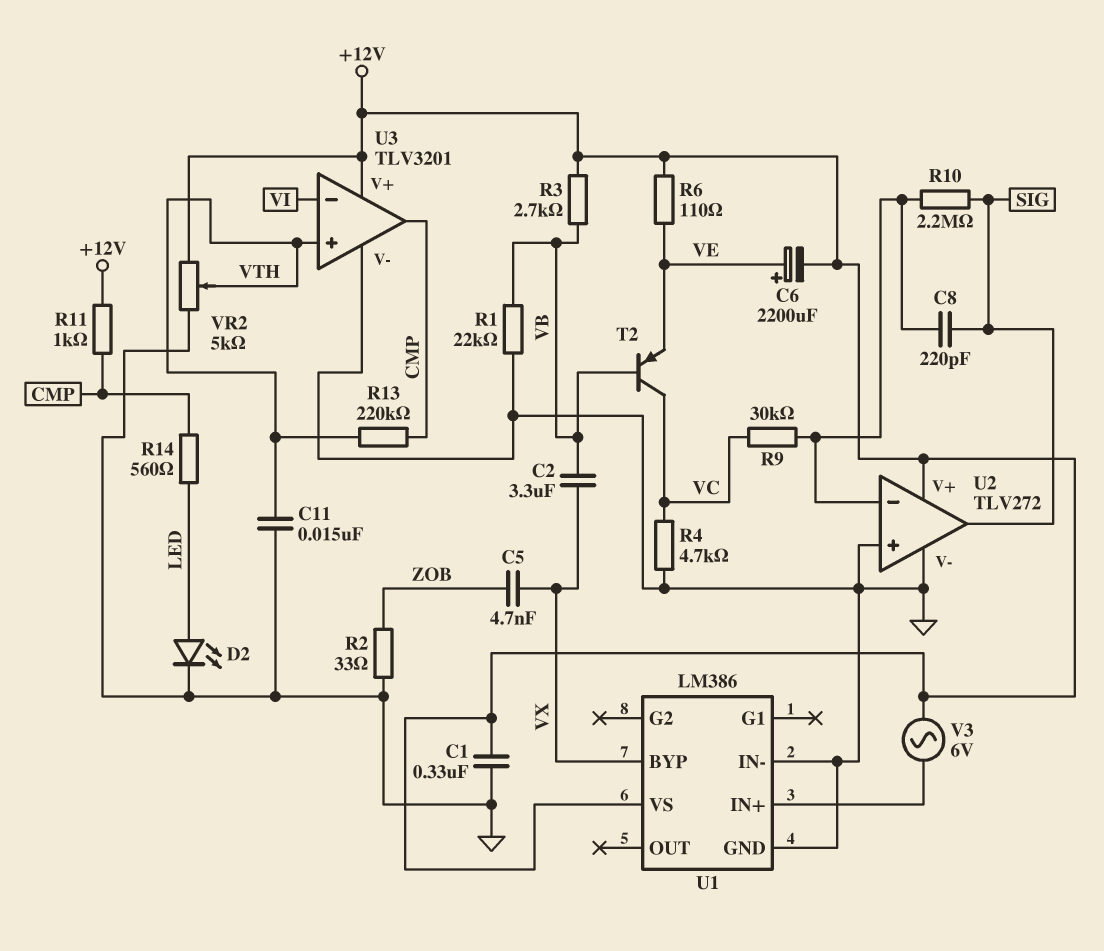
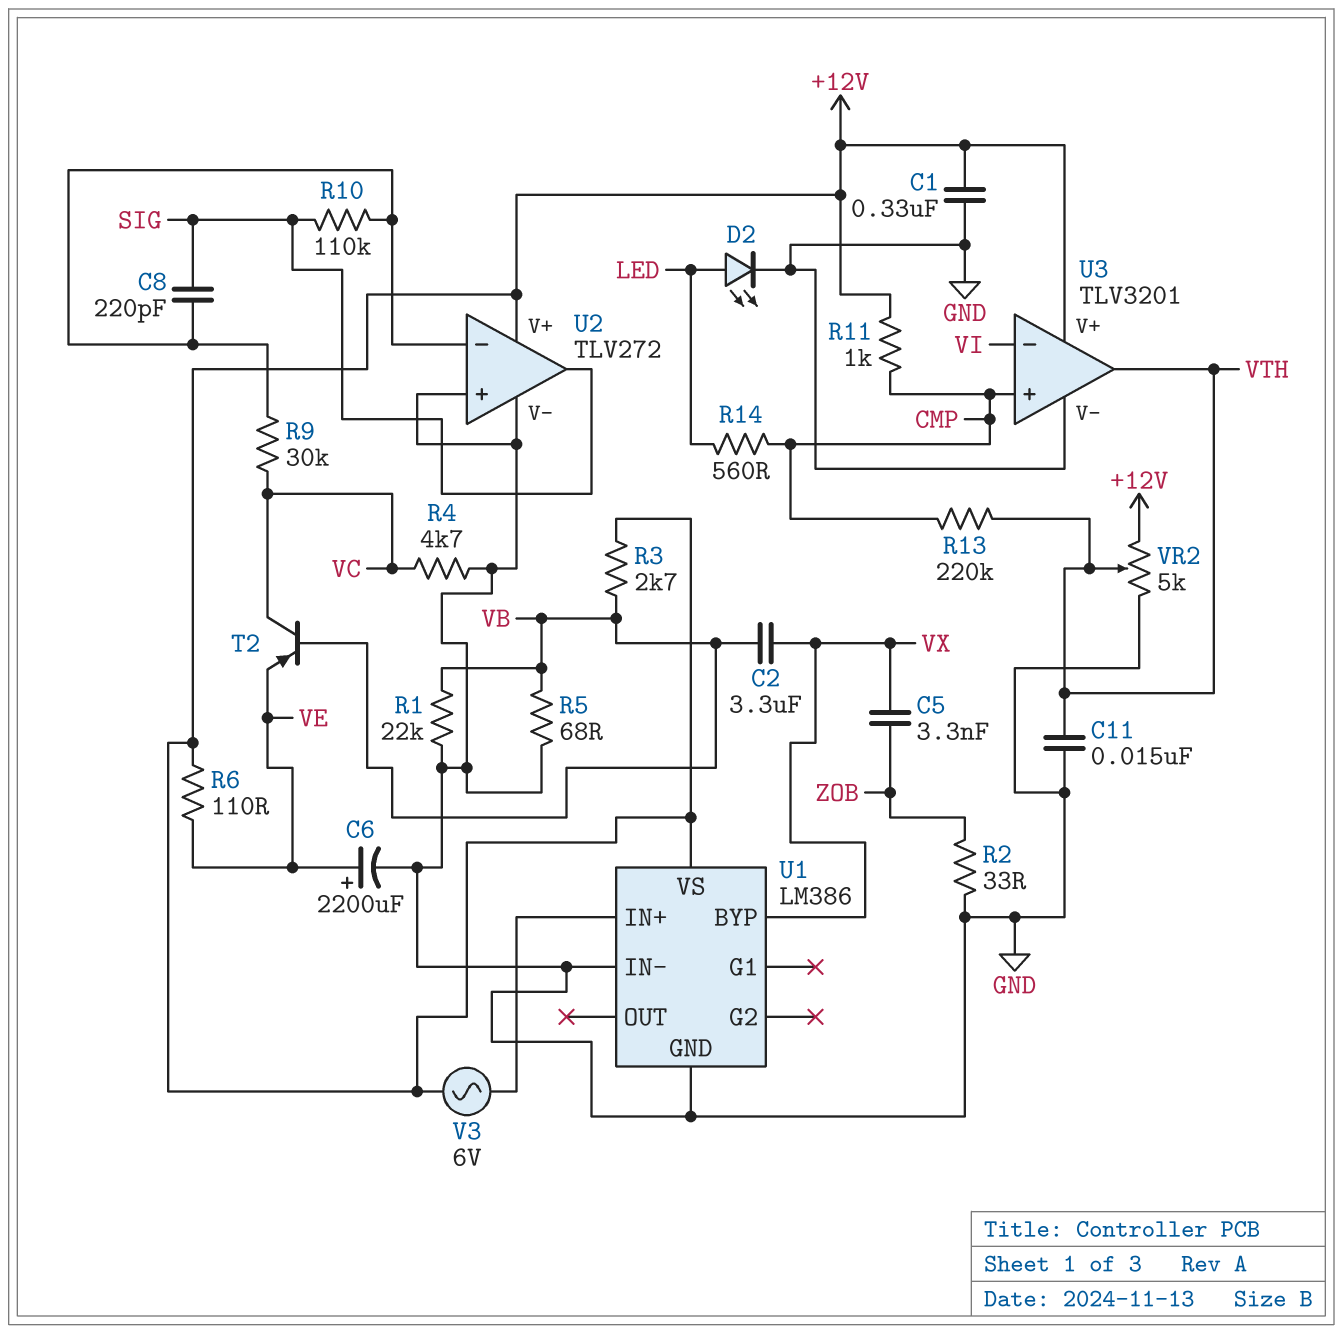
C5: 4.7nF (VX, ZOB) -> 3.3nF (VX, ZOB)
C6: 2200uF (plus VE, minus +12V) -> 2200uF (plus VE, minus GND)
R5: none -> 68 (GND, VB)
R10: 2.2M (SIG, U2/in-) -> 110k (SIG, U2/in-)
U3 pin in+: VTH -> CMP
U3 pin out: CMP -> VTH

